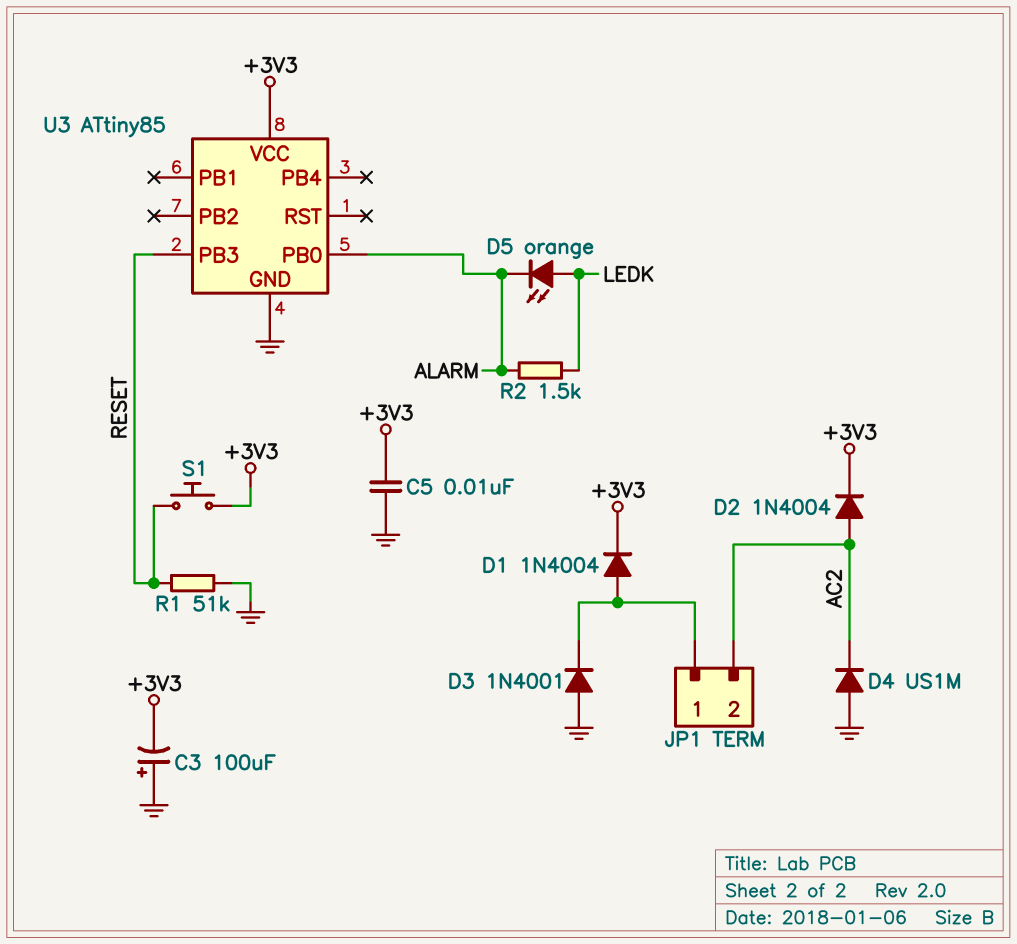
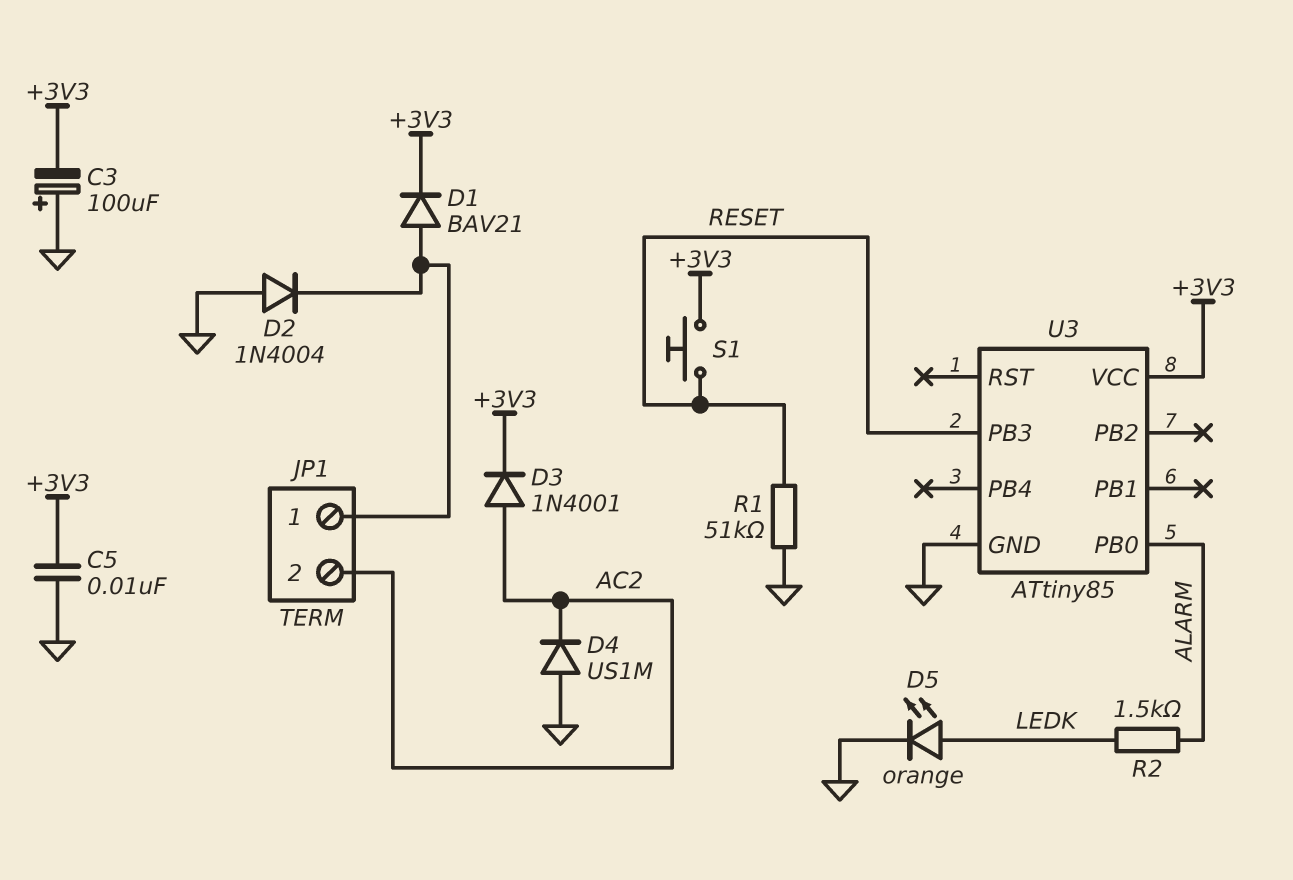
D1: diode 1N4004 (A JP1/1, K +3V3) -> diode BAV21 (A JP1/1, K +3V3)
D2: diode 1N4004 (A AC2, K +3V3) -> diode 1N4004 (A GND, K JP1/1)
D3: diode 1N4001 (A GND, K JP1/1) -> diode 1N4001 (A AC2, K +3V3)
D5: LED orange (A LEDK, K ALARM) -> LED orange (A LEDK, K GND)

